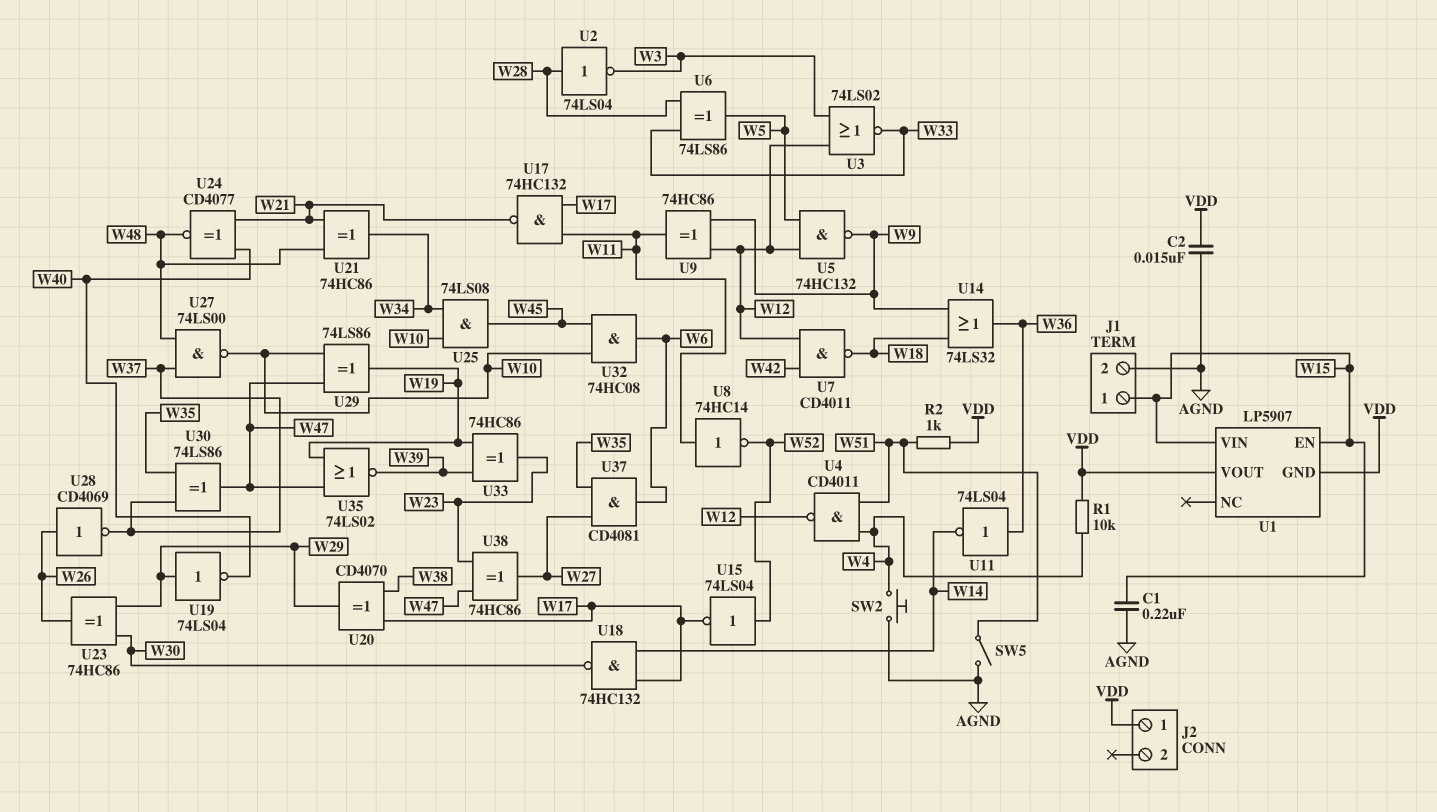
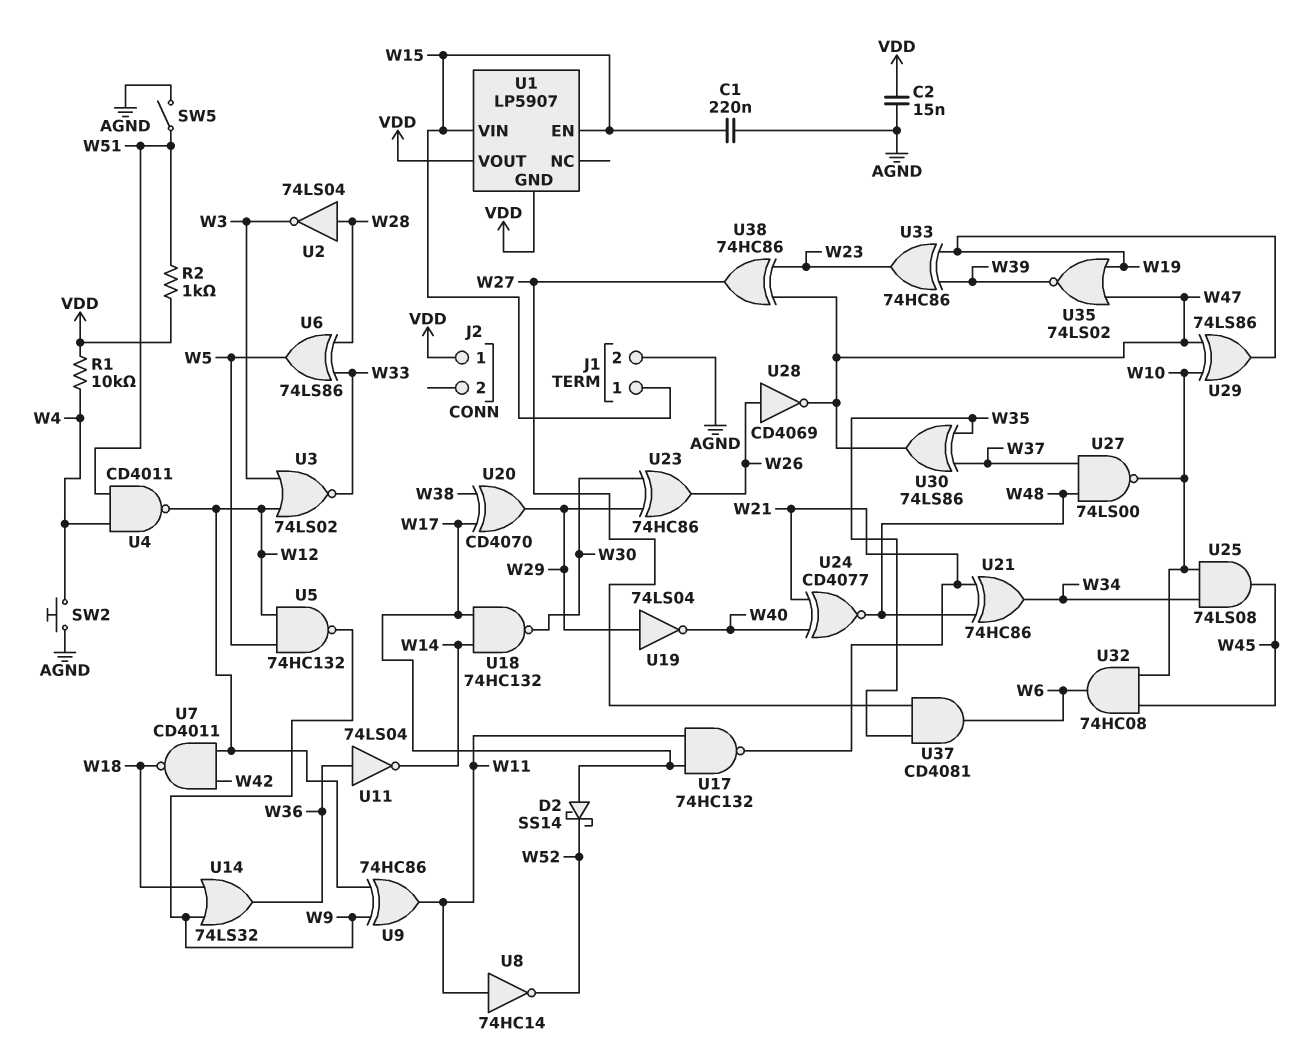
D2: none -> schottky SS14 (A W17, K W52)
U15: NOT 74LS04 (in W52, out W17) -> none
U28: NOT CD4069 (in W26, out W37) -> NOT CD4069 (in W26, out W47)

